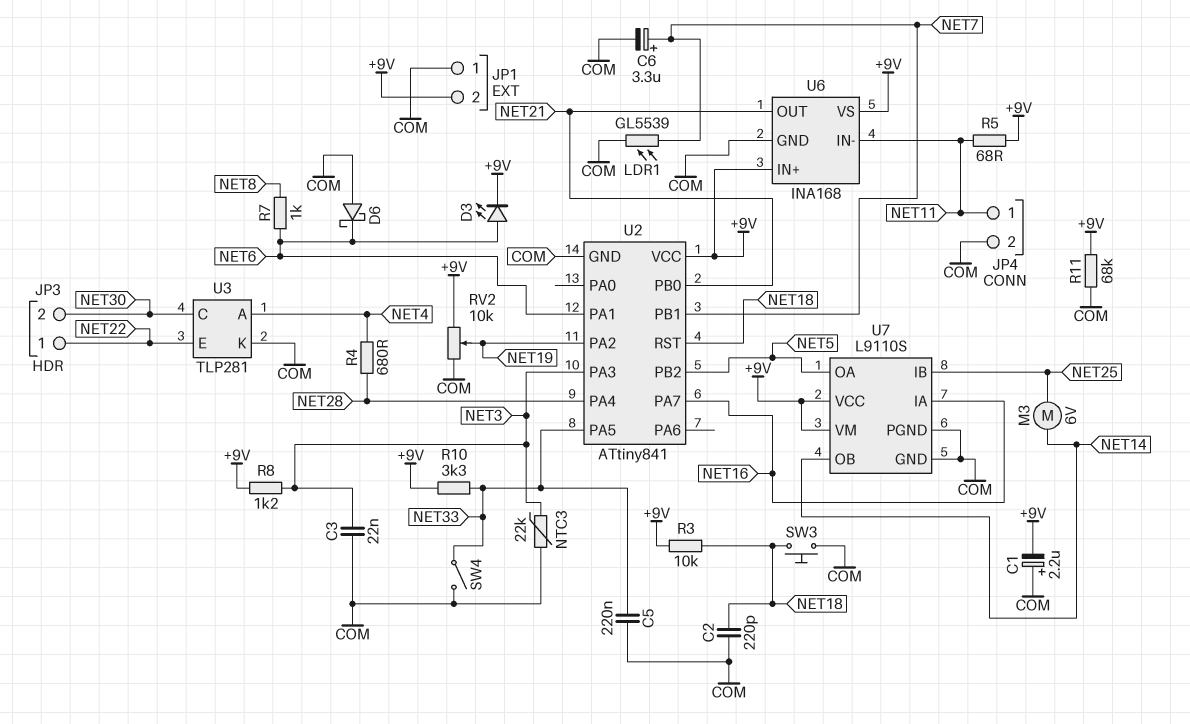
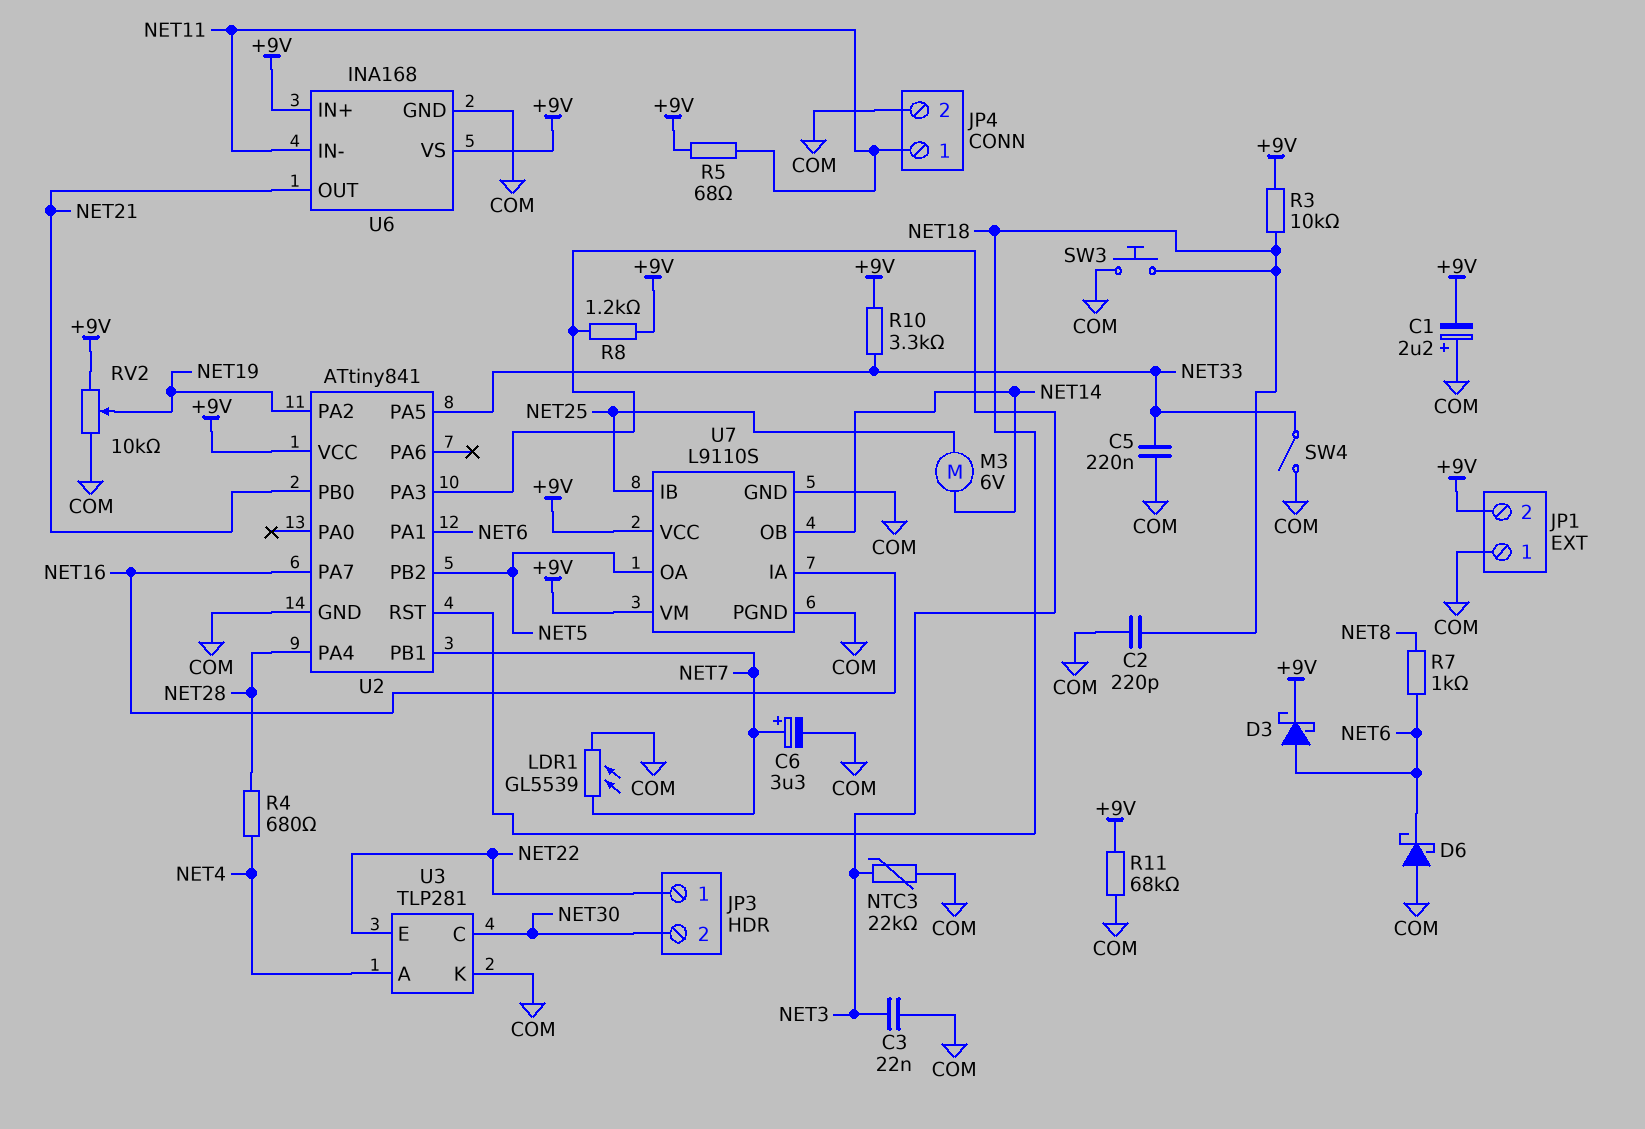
D3: LED (A NET6, K +9V) -> schottky (A NET6, K +9V)

